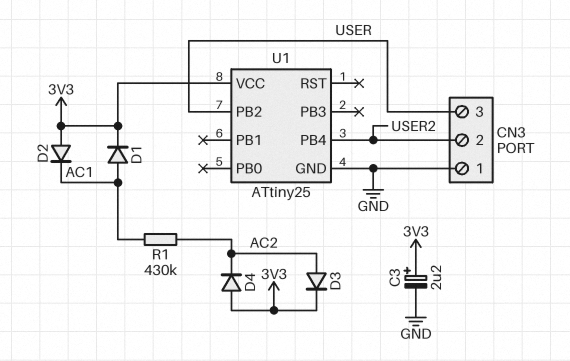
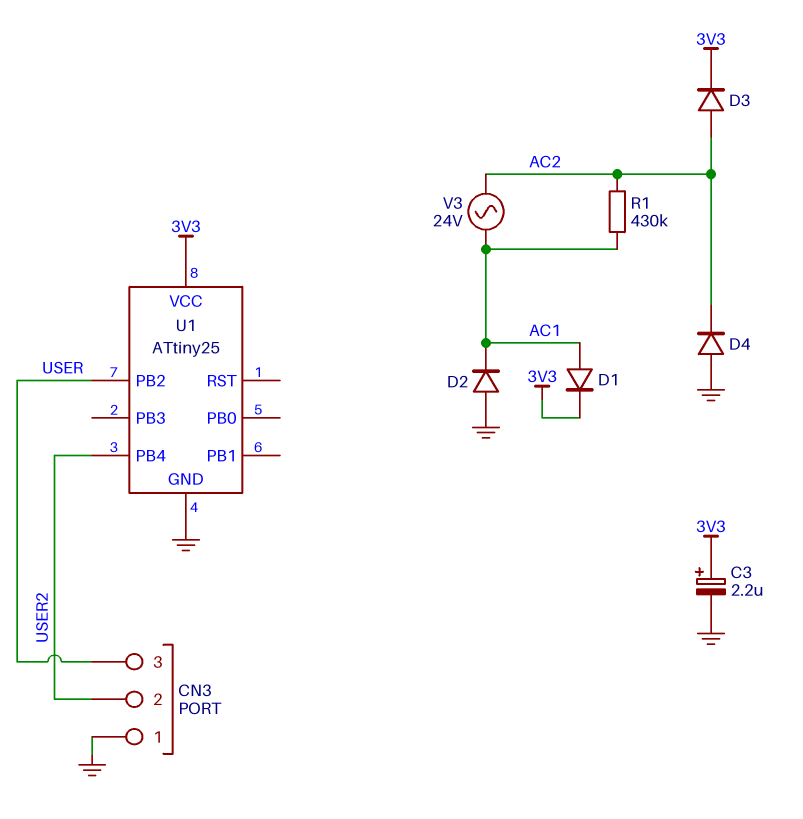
D2: diode (A 3V3, K AC1) -> diode (A GND, K AC1)
D4: diode (A 3V3, K AC2) -> diode (A GND, K AC2)
V3: none -> AC 24V (AC1, AC2)

